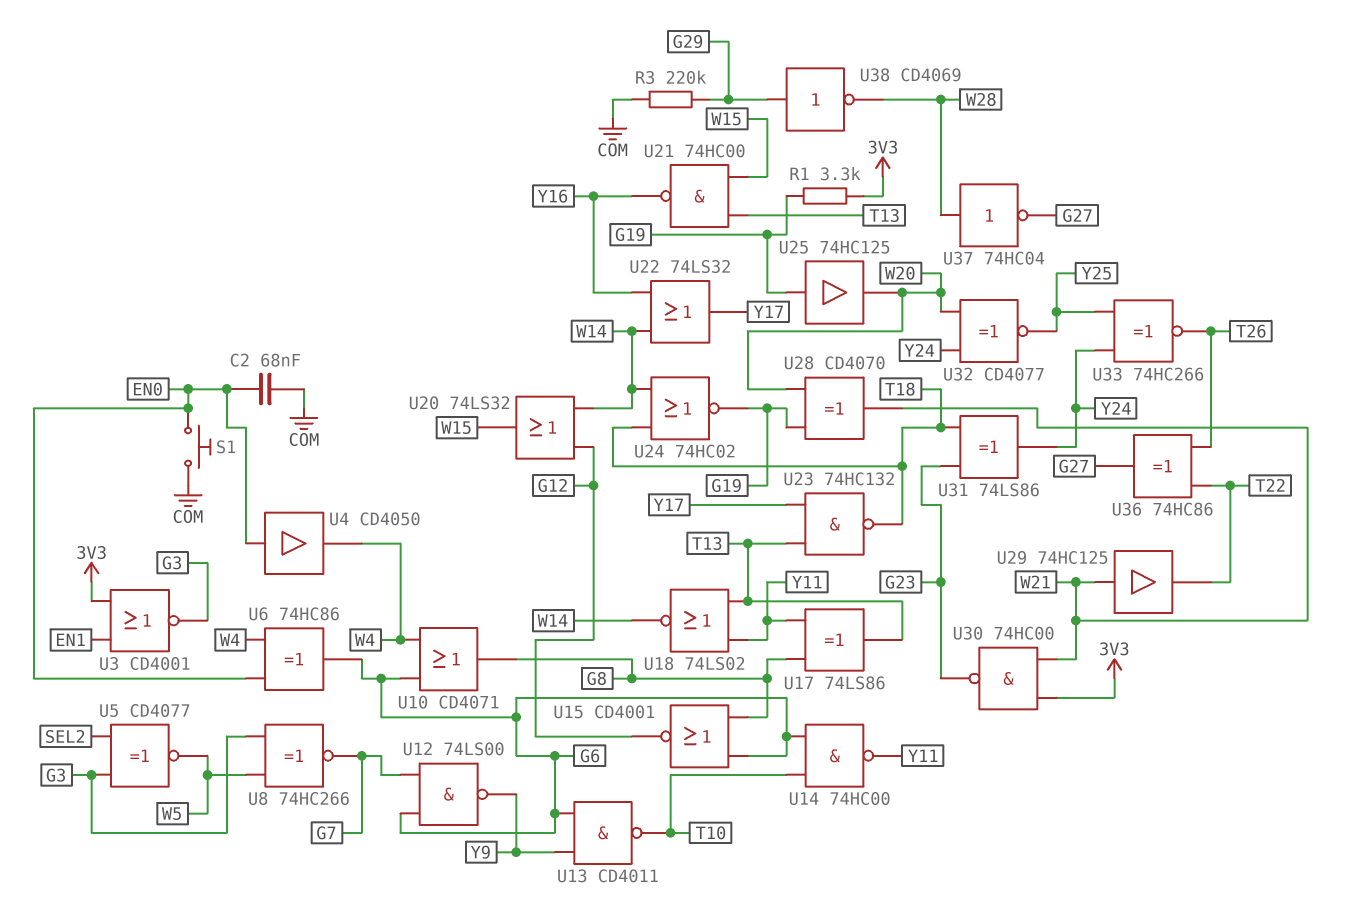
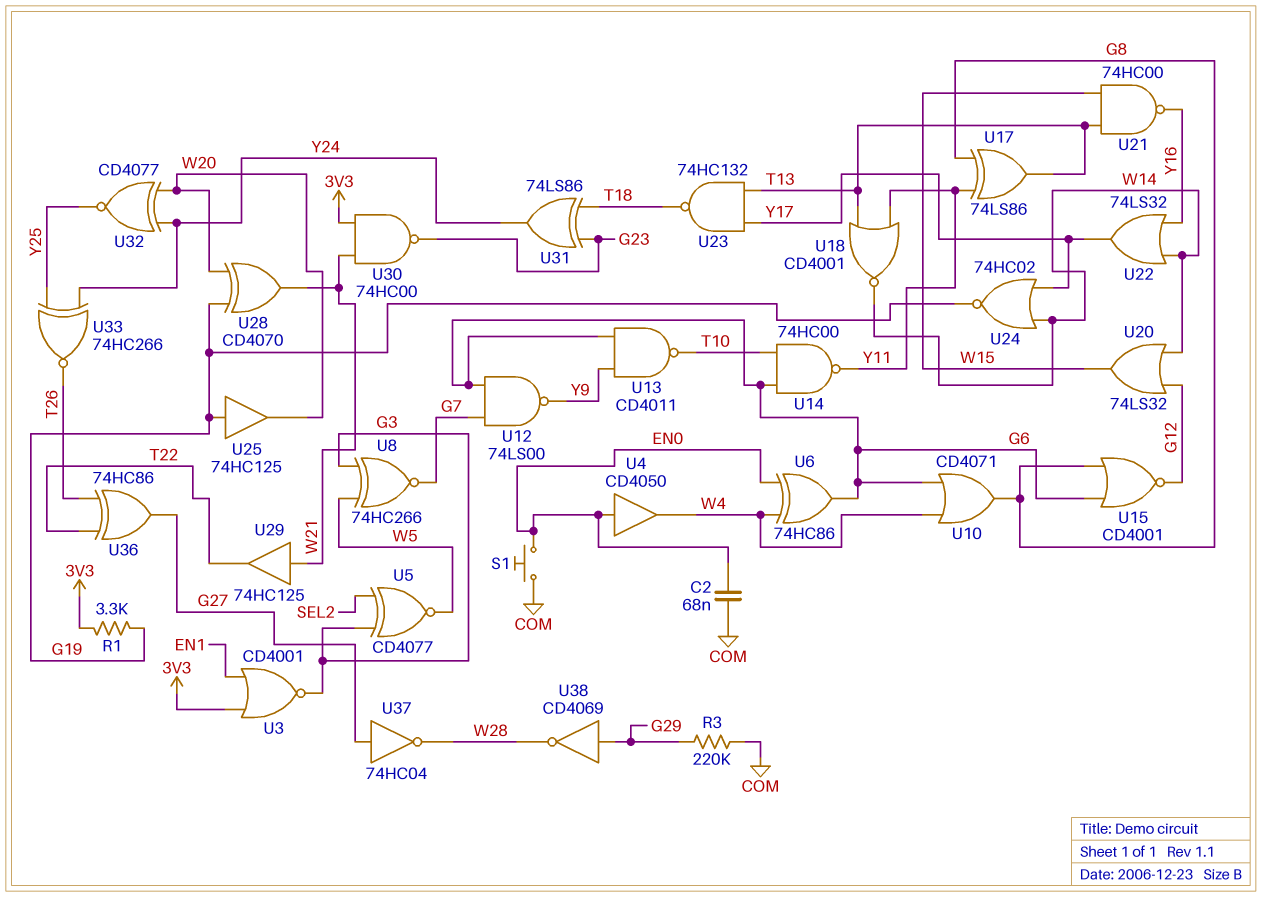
U18: NOR 74LS02 (in T13, in Y11, out W14) -> NOR CD4001 (in T13, in Y11, out W14)
U24: NOR 74HC02 (in T18, in W14, out G19) -> NOR 74HC02 (in W14, in Y17, out G19)
U37: NOT 74HC04 (in W28, out G27) -> NOT 74HC04 (in G27, out W28)

